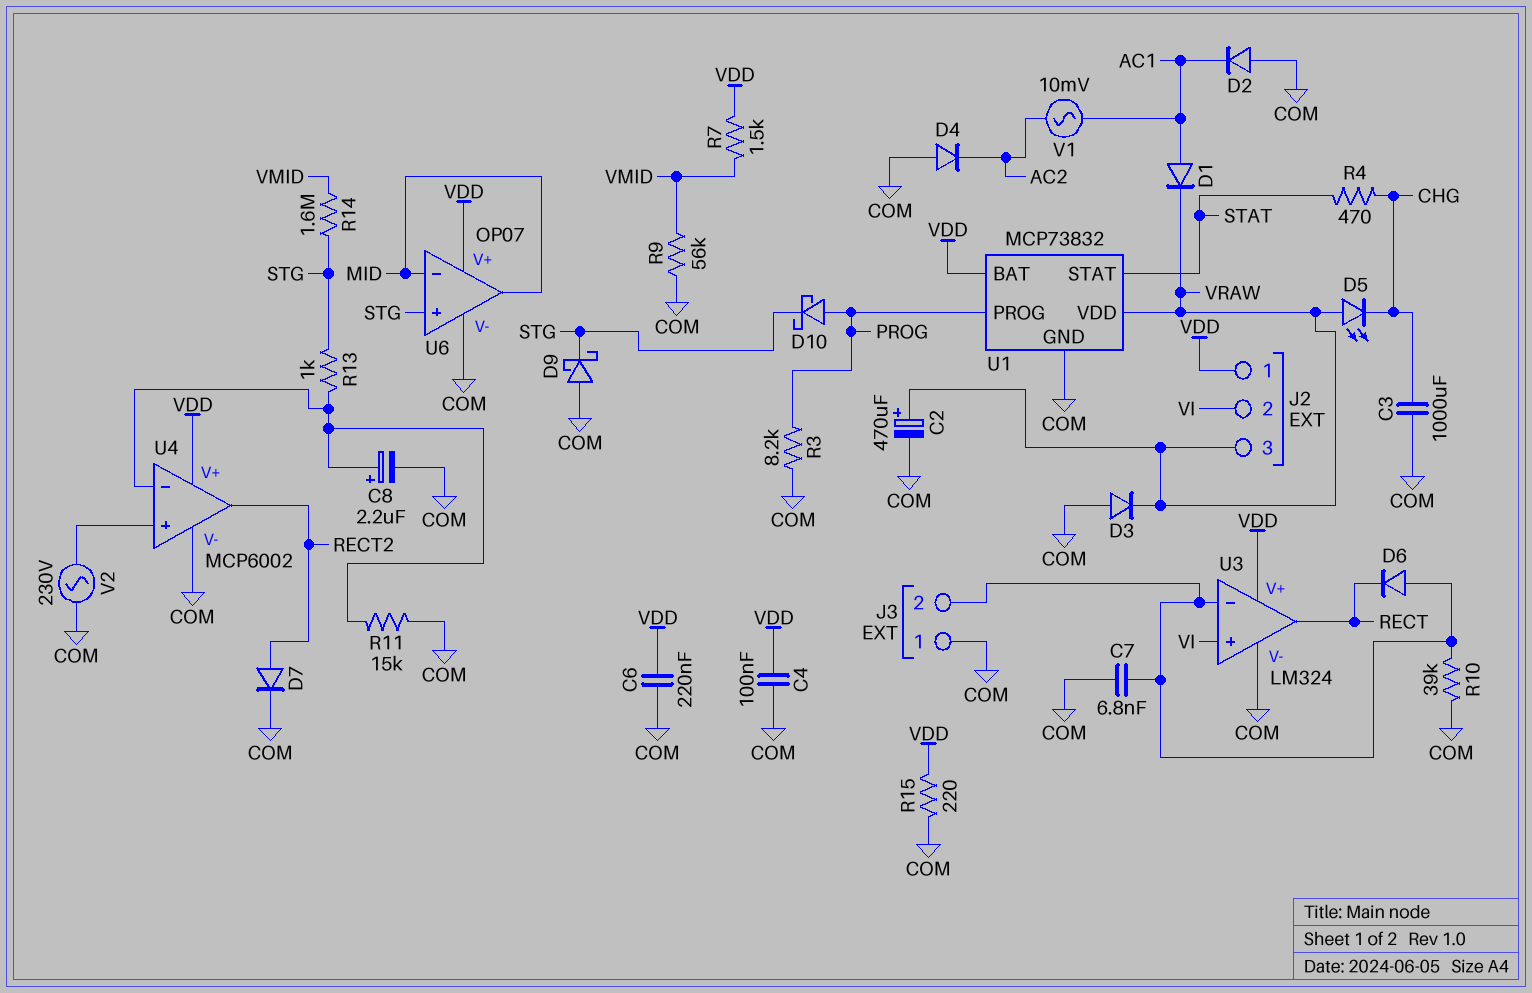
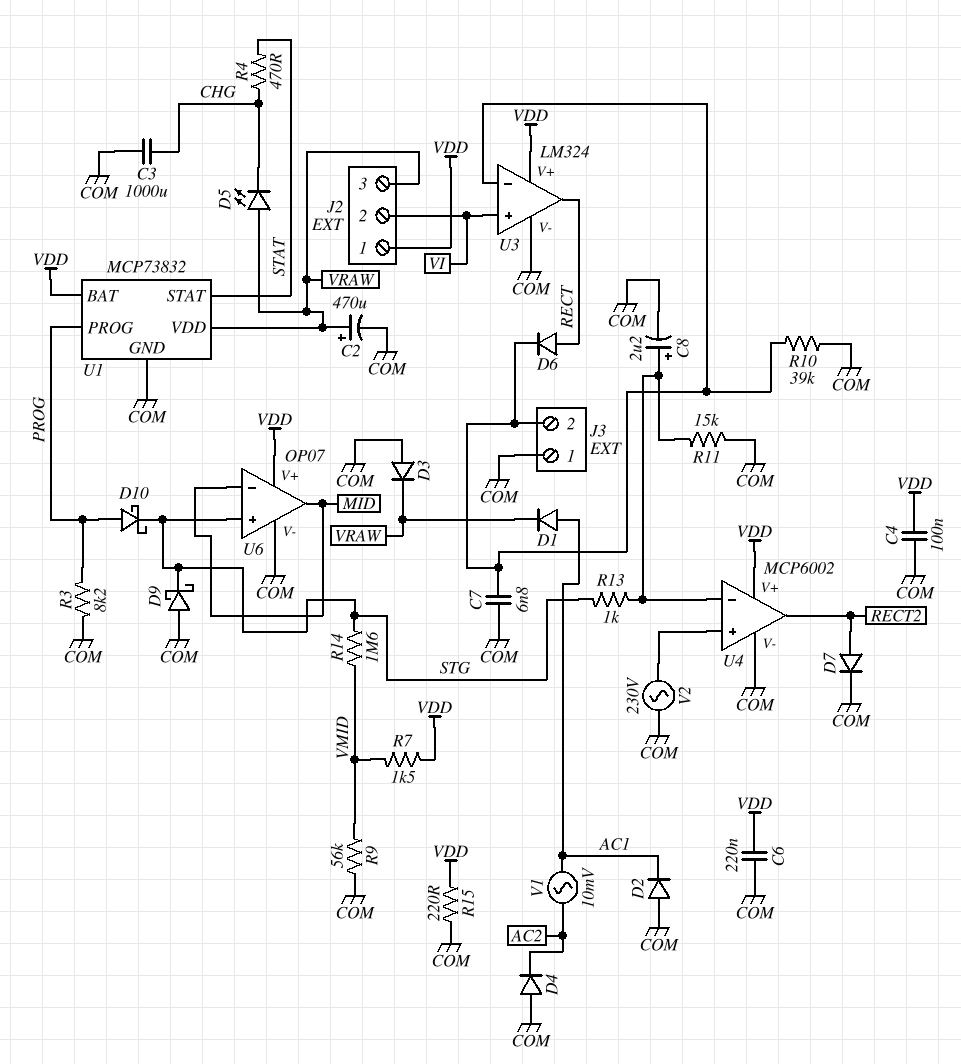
D6: diode (A J3/2, K RECT) -> diode (A RECT, K J3/2)

